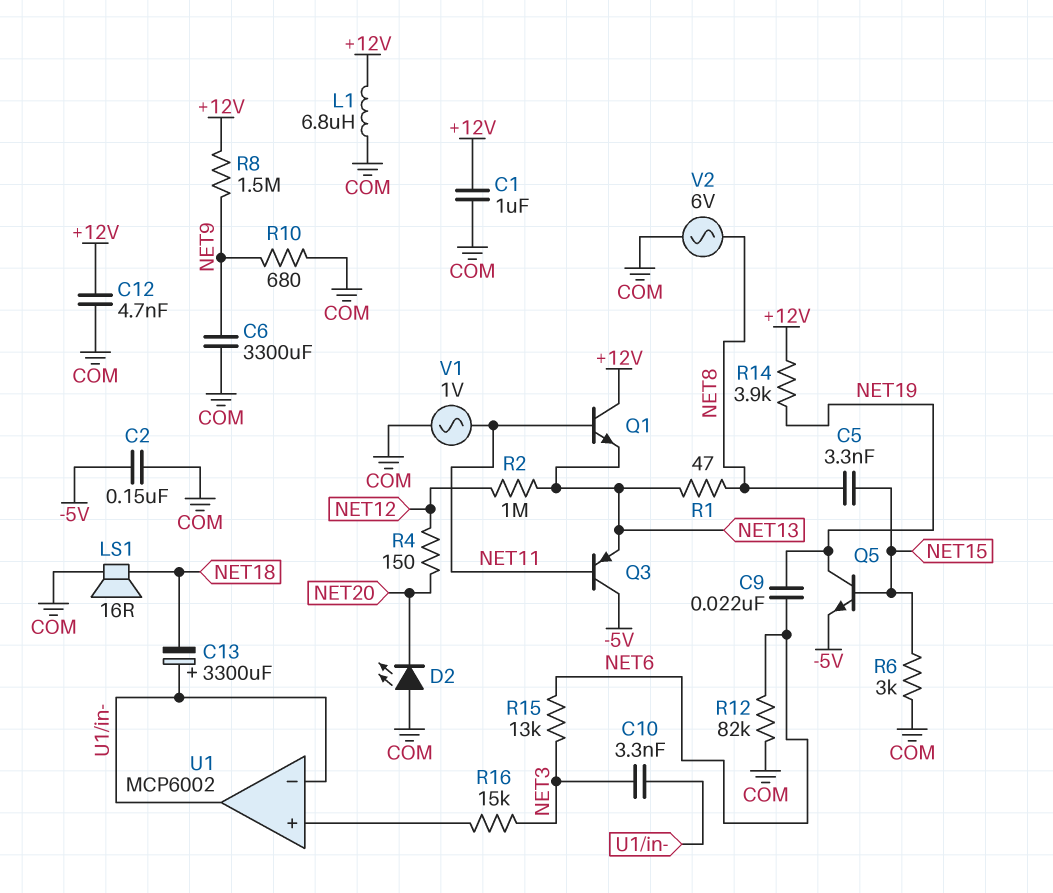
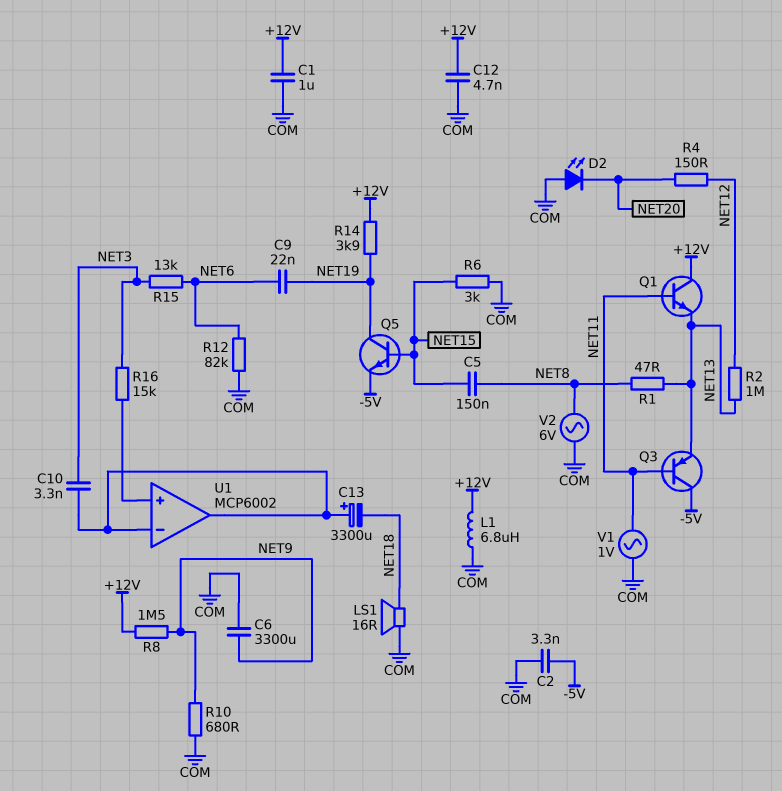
C2: 150nF (-5V, COM) -> 3.3nF (-5V, COM)
C5: 3.3nF (NET8, NET15) -> 150nF (NET8, NET15)

